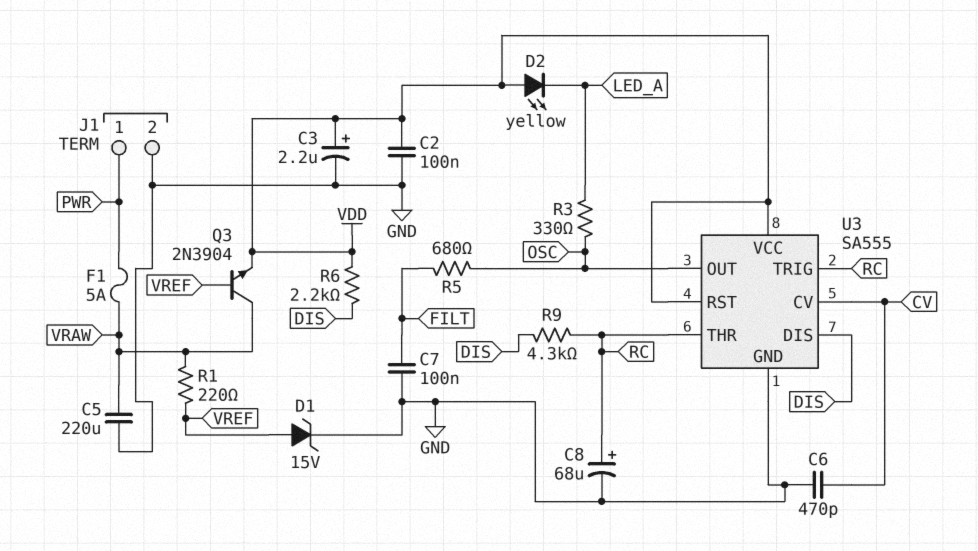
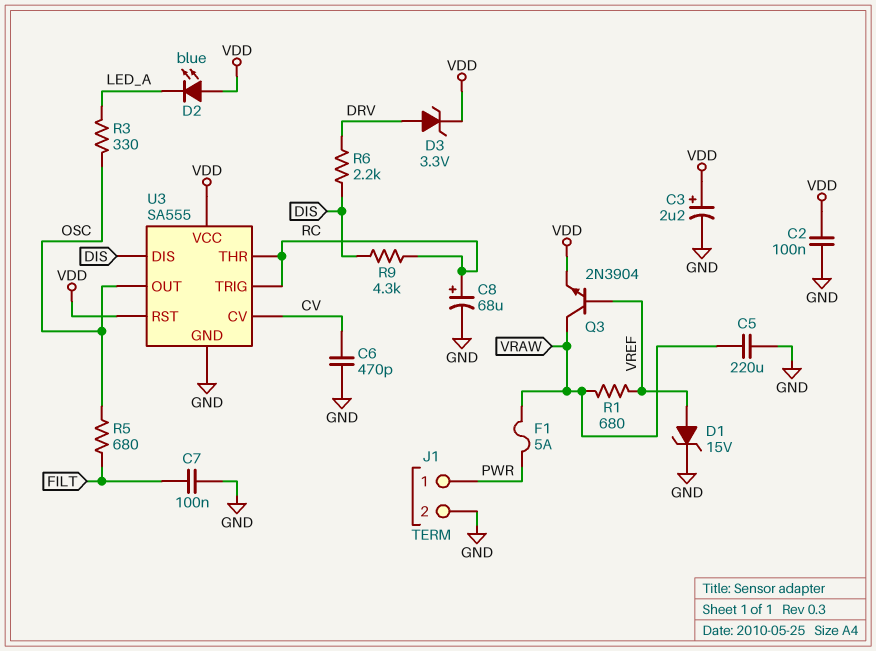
D2: LED yellow (A VDD, K LED_A) -> LED blue (A VDD, K LED_A)
D3: none -> zener 3.3V (A DRV, K VDD)
R1: 220 (VRAW, VREF) -> 680 (VRAW, VREF)
R6: 2.2k (DIS, VDD) -> 2.2k (DIS, DRV)

